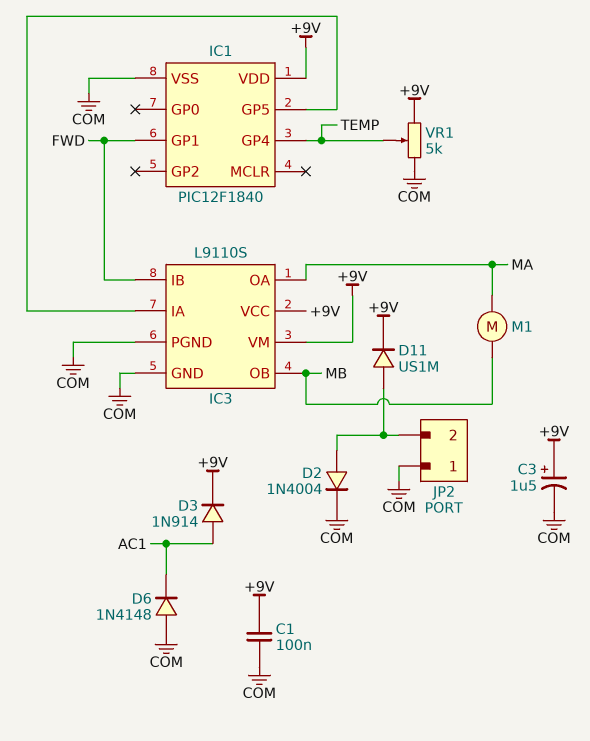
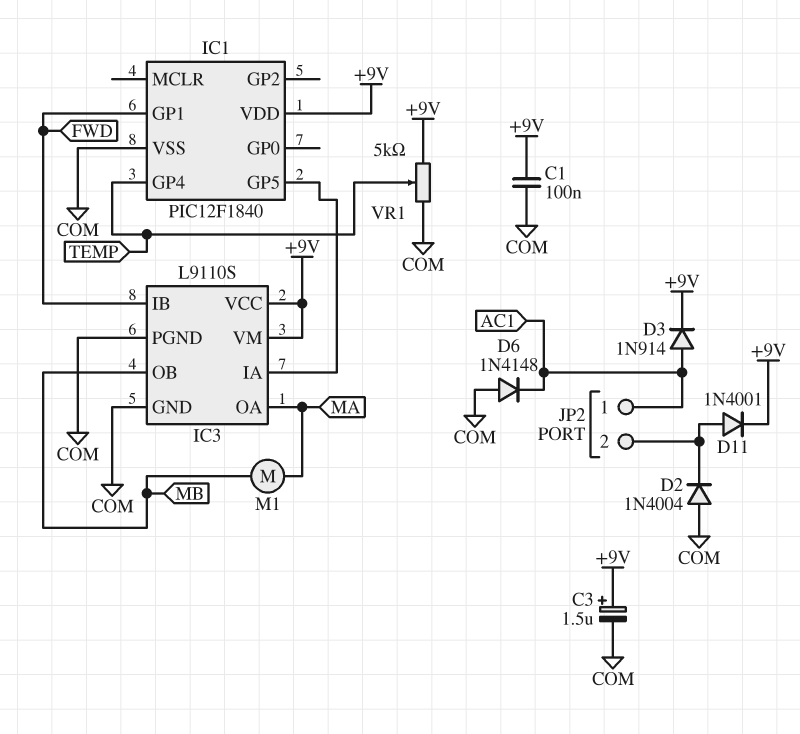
D2: diode 1N4004 (A JP2/2, K COM) -> diode 1N4004 (A COM, K JP2/2)
D11: diode US1M (A JP2/2, K +9V) -> diode 1N4001 (A JP2/2, K +9V)
JP2 pin 1: COM -> AC1

